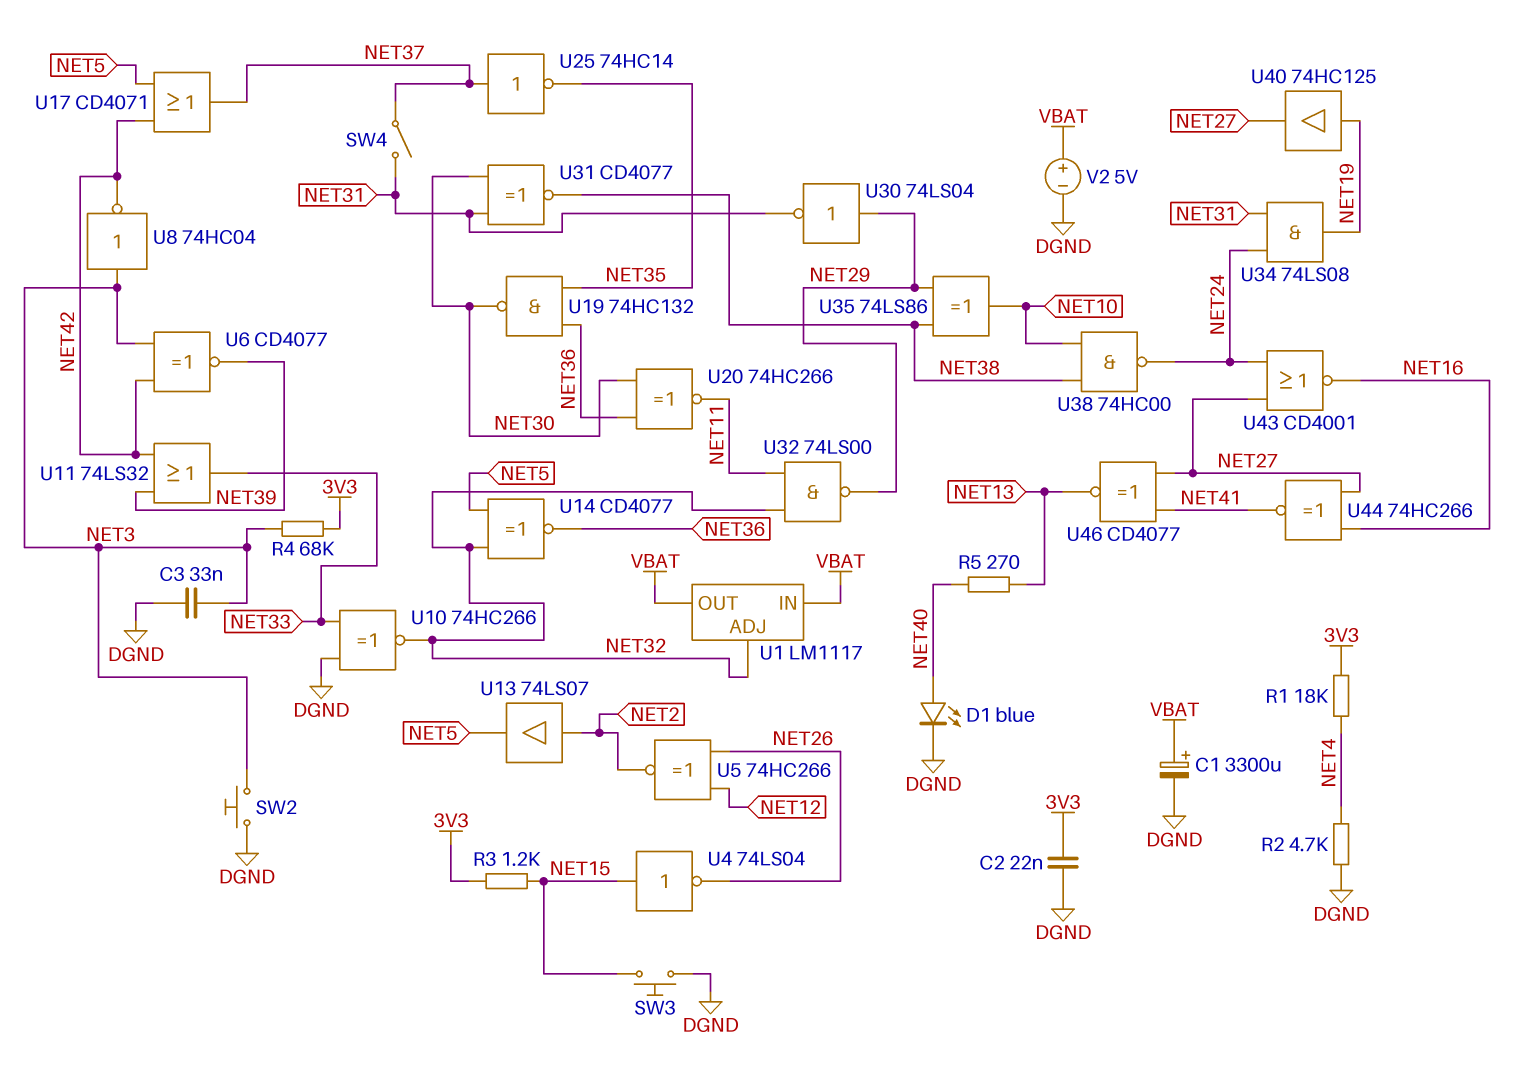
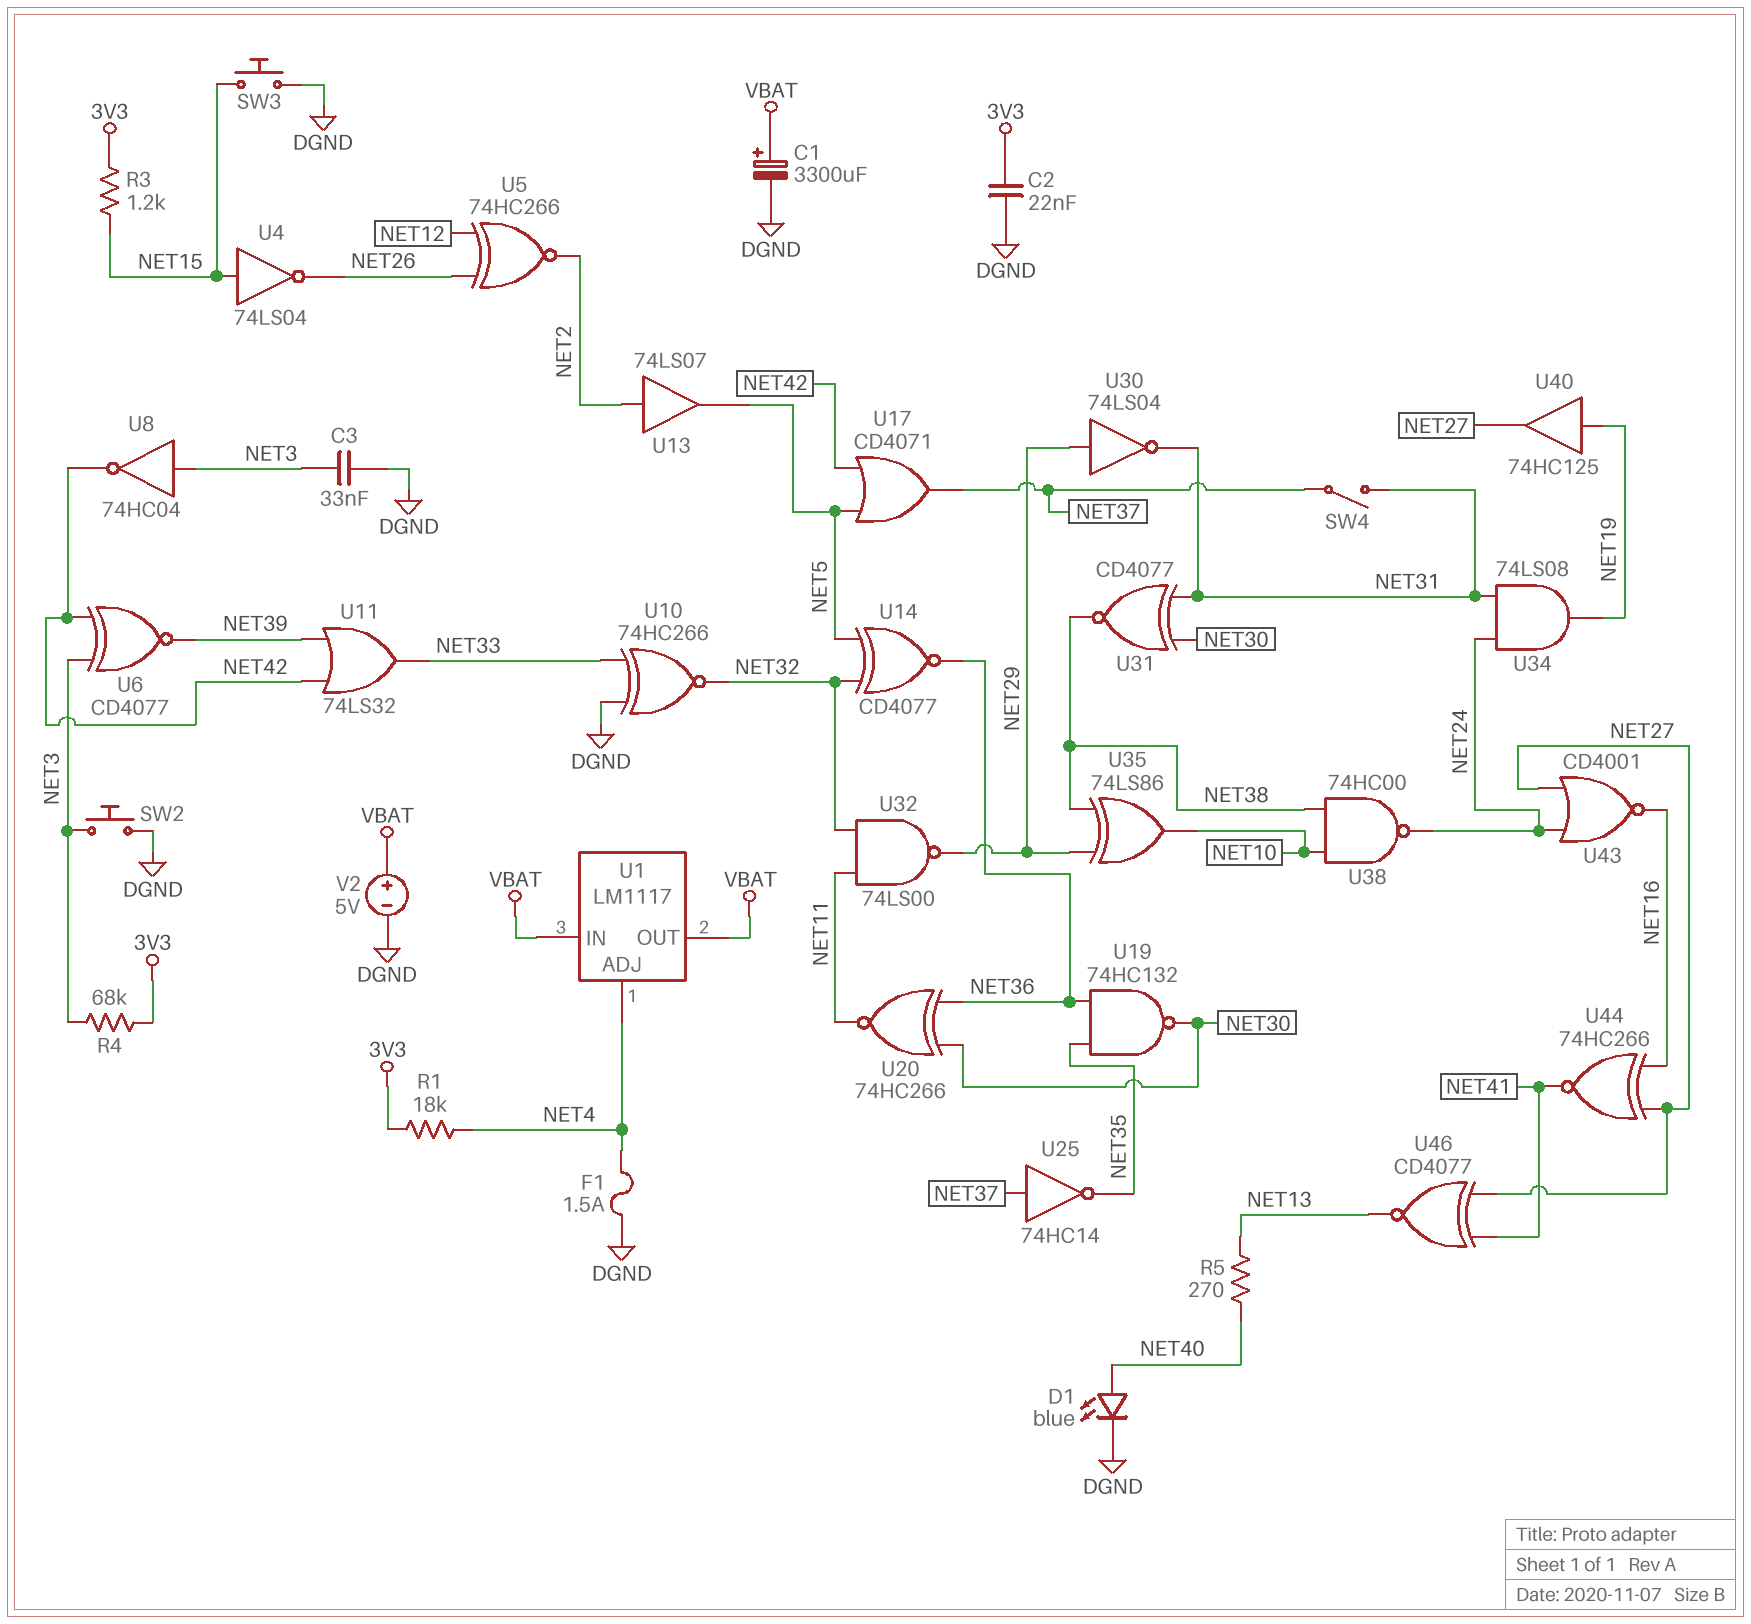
F1: none -> 1.5A (DGND, NET4)
R2: 4.7k (DGND, NET4) -> none
U1 pin ADJ: NET32 -> NET4

